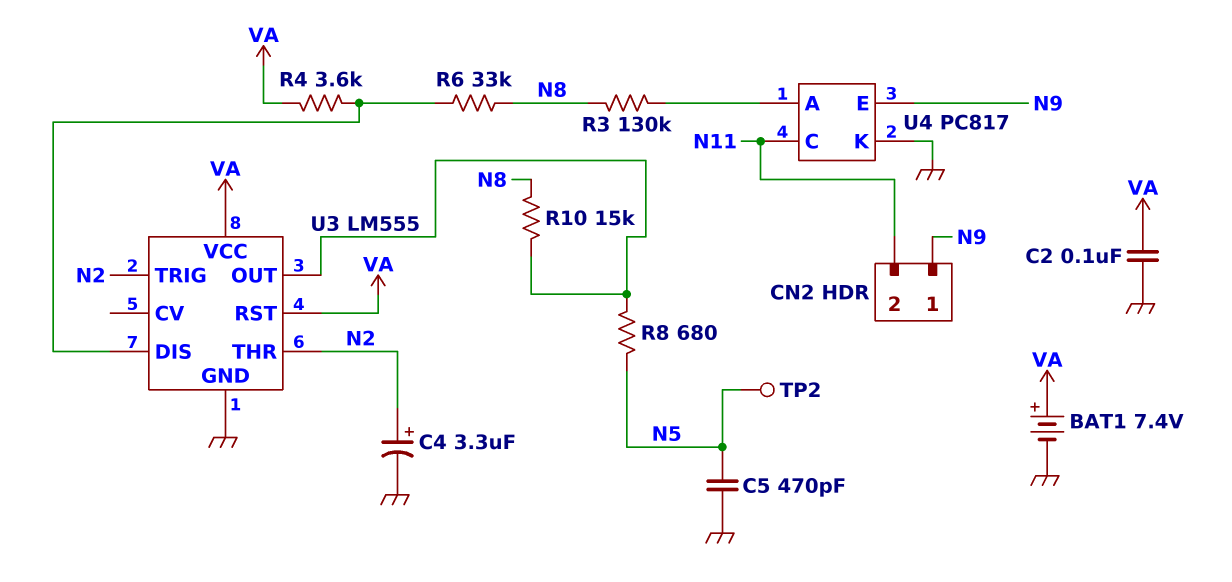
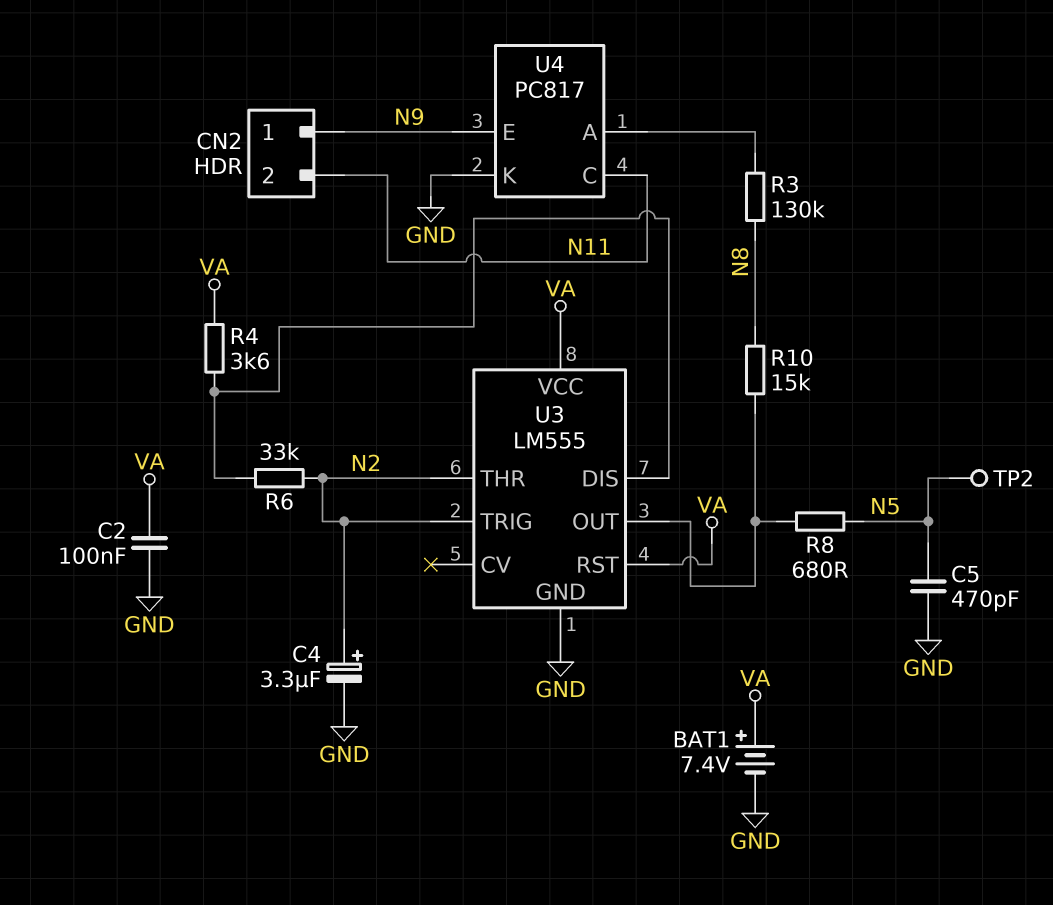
R6: 33k (N8, U3/DIS) -> 33k (N2, U3/DIS)

